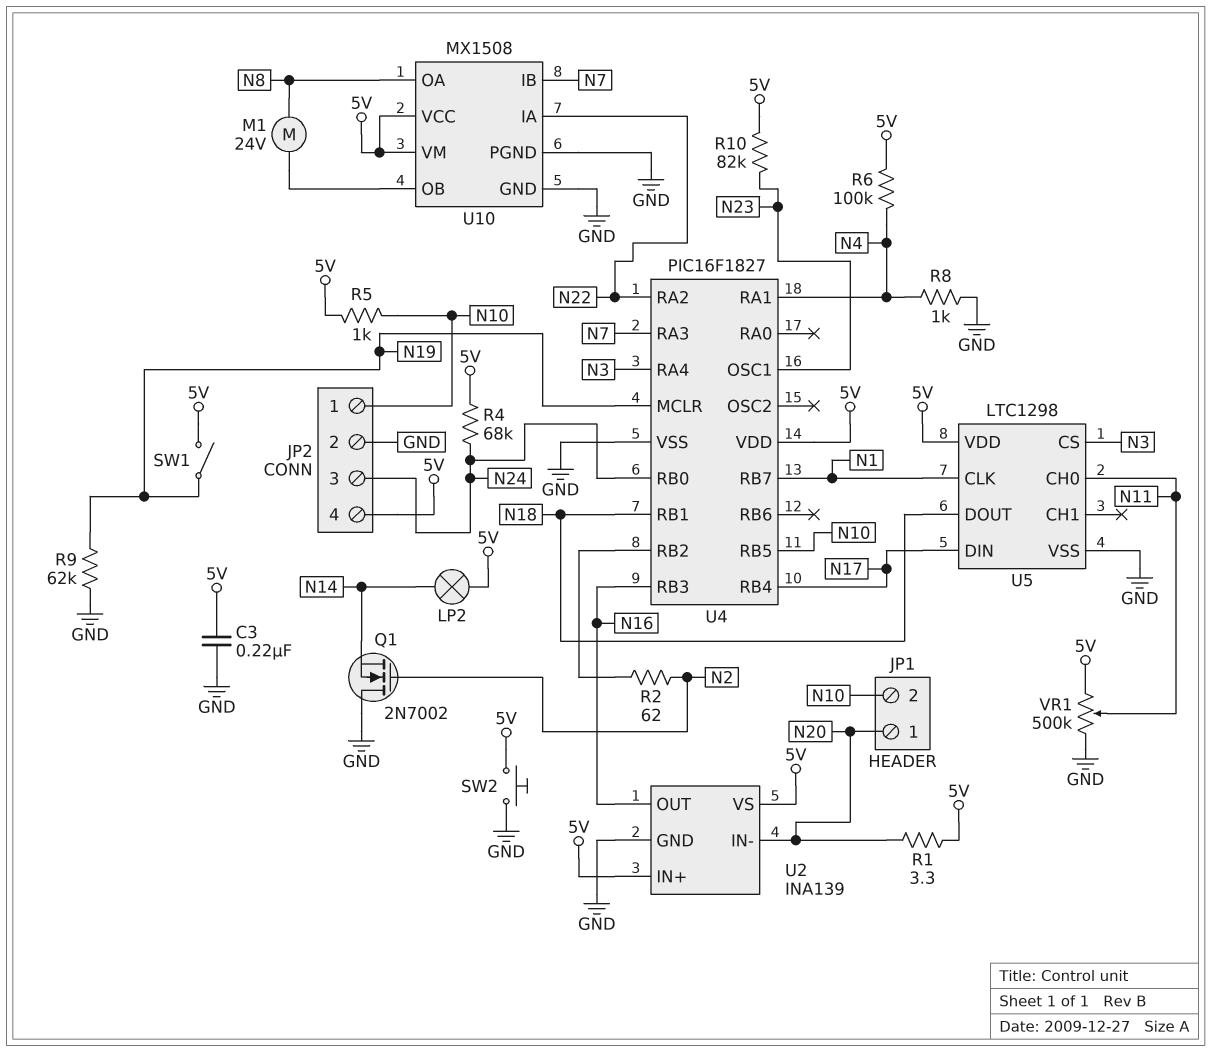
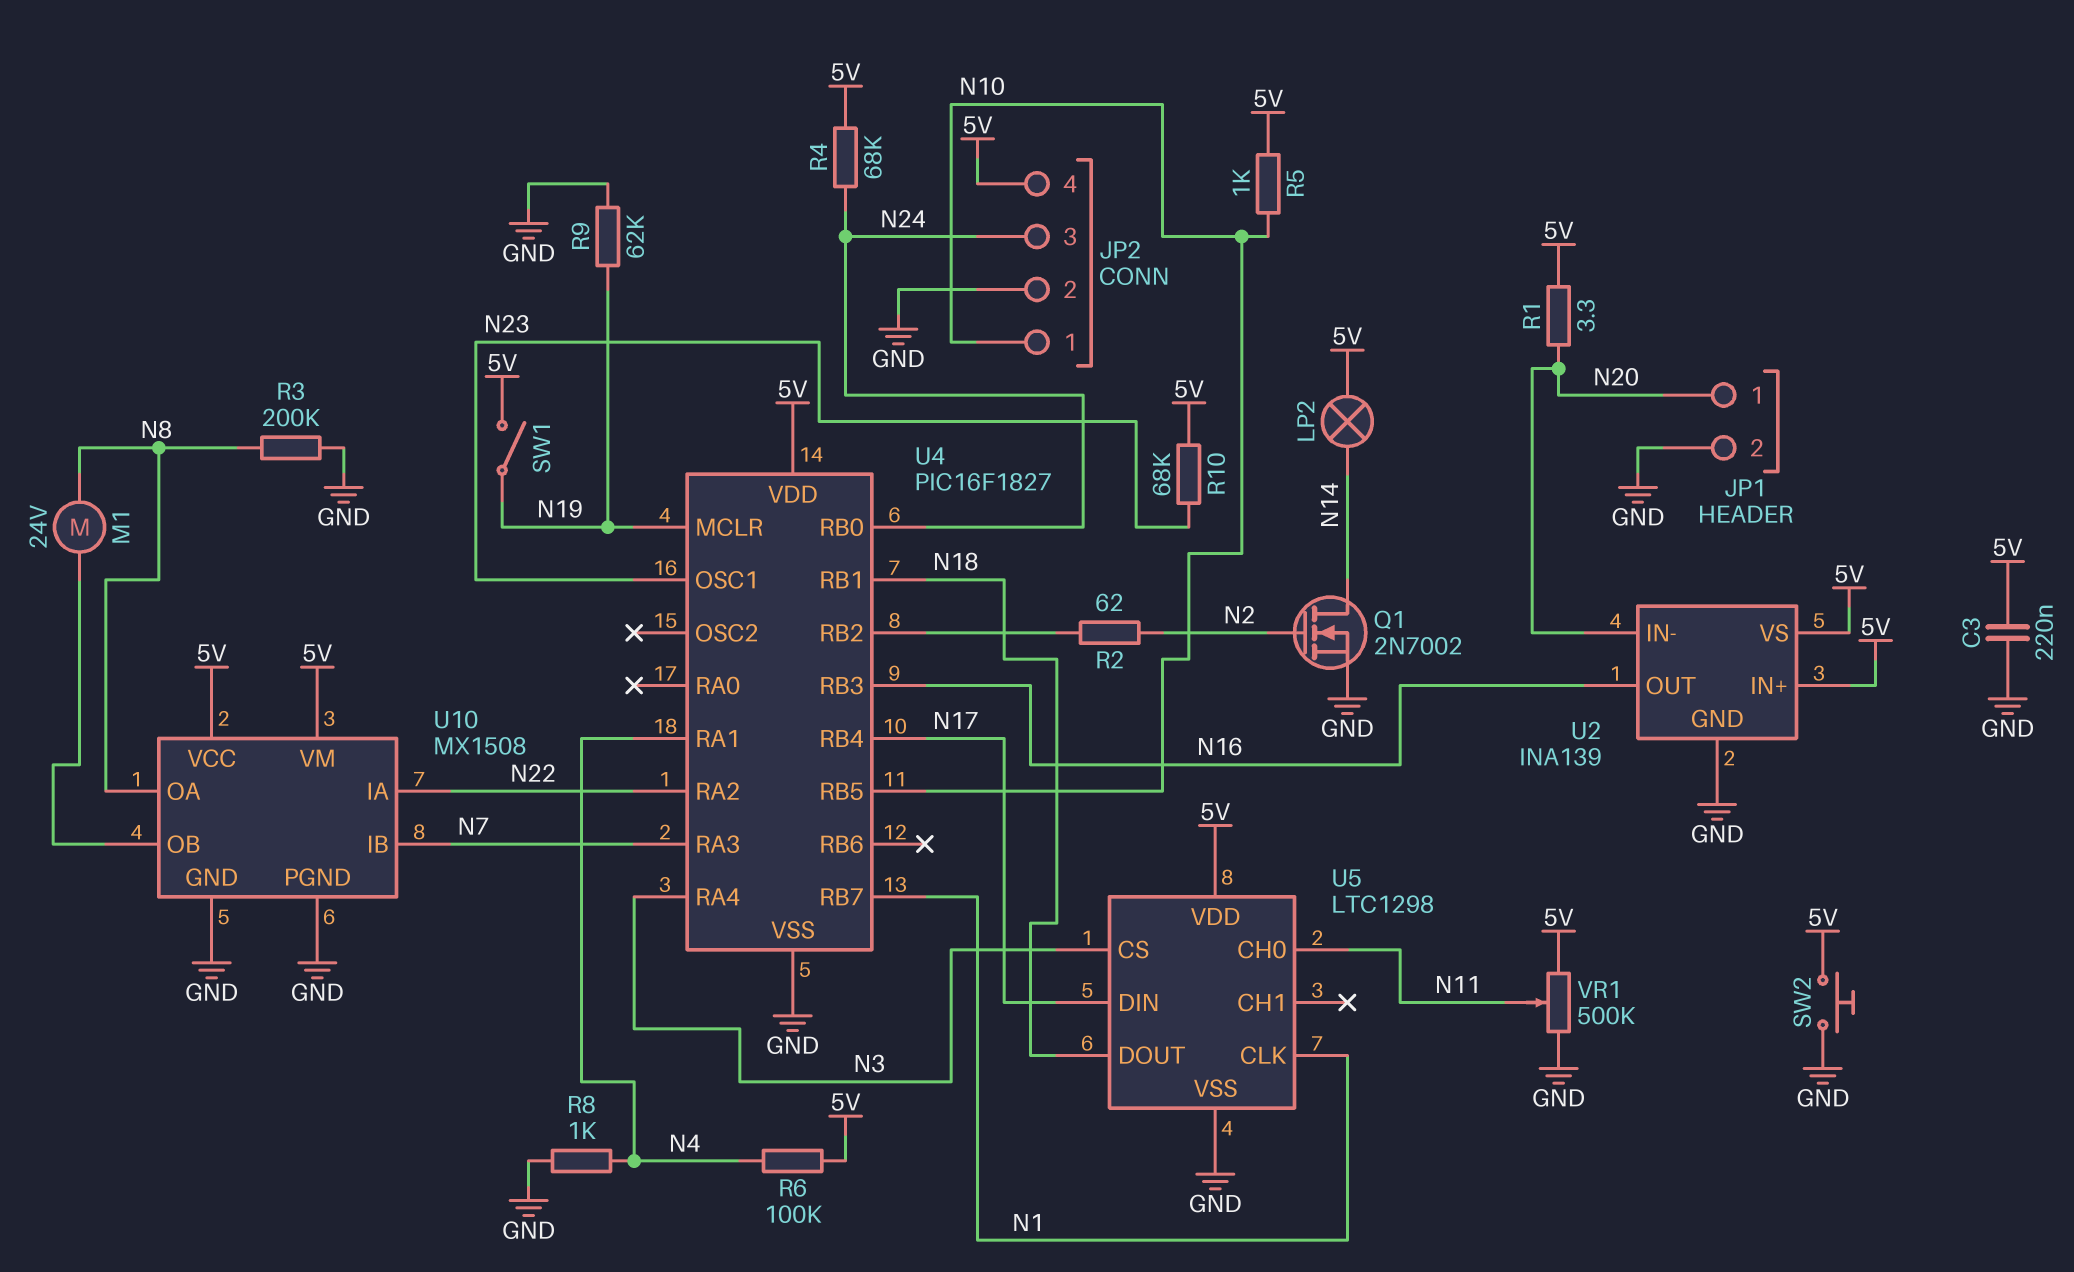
JP1 pin 2: N10 -> GND
Q1: NMOS 2N7002 (G N2, D GND, S N14) -> NMOS 2N7002 (G N2, D N14, S GND)
R3: none -> 200k (GND, N8)
R10: 82k (5V, N23) -> 68k (5V, N23)

